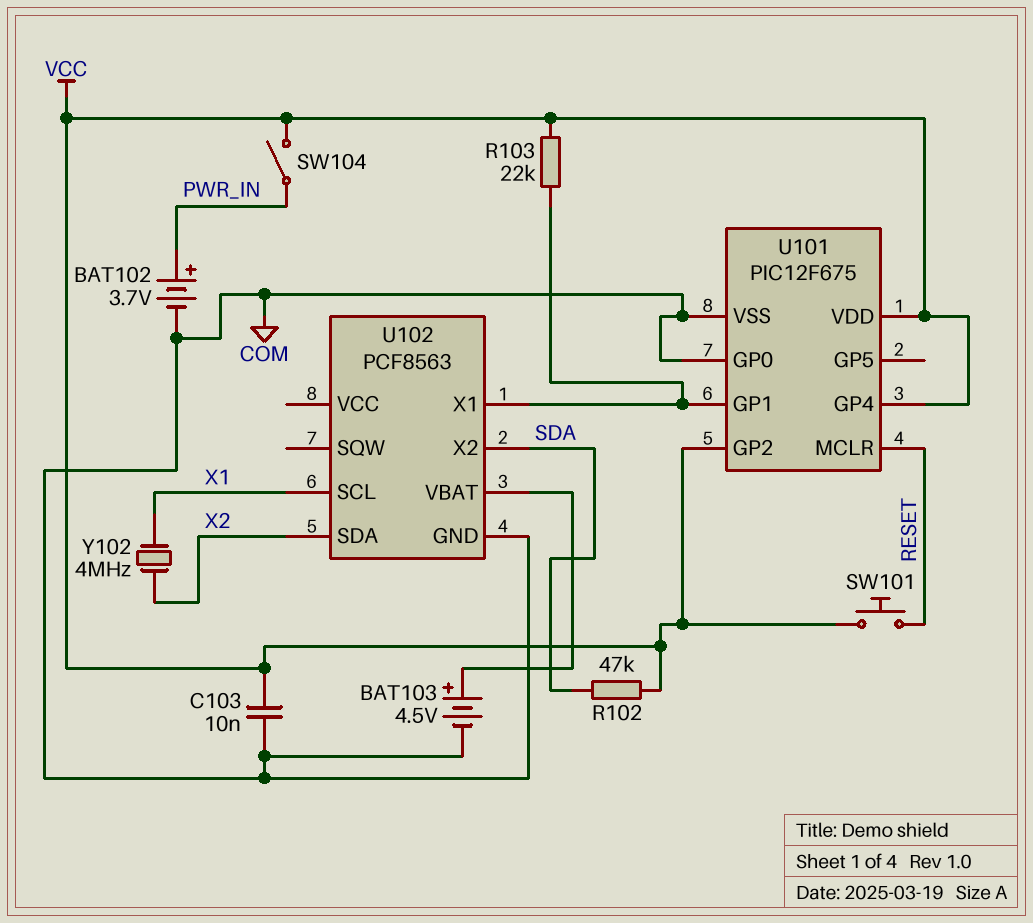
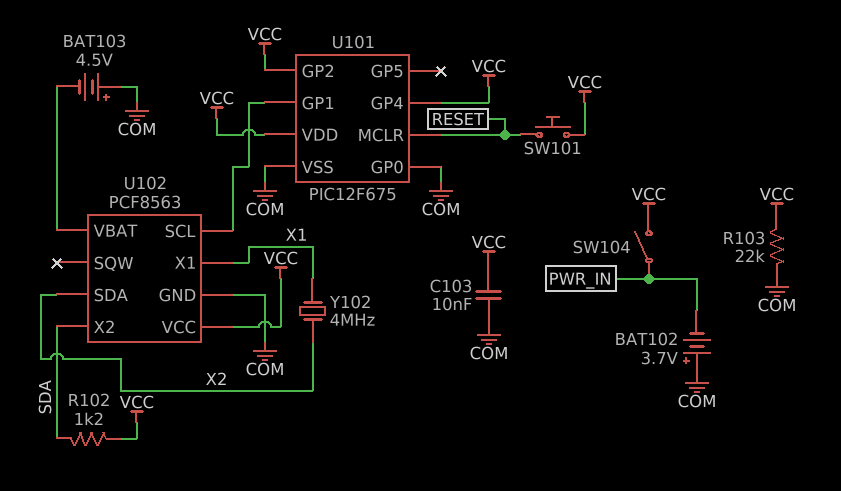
BAT102: 3.7V (plus PWR_IN, minus COM) -> 3.7V (plus COM, minus PWR_IN)
BAT103: 4.5V (plus U102/VBAT, minus COM) -> 4.5V (plus COM, minus U102/VBAT)
R102: 47k (SDA, VCC) -> 1.2k (SDA, VCC)
R103: 22k (U101/GP1, VCC) -> 22k (COM, VCC)
U102 pin SCL: X1 -> U101/GP1
U102 pin VCC: none -> VCC
U102 pin X1: U101/GP1 -> X1

